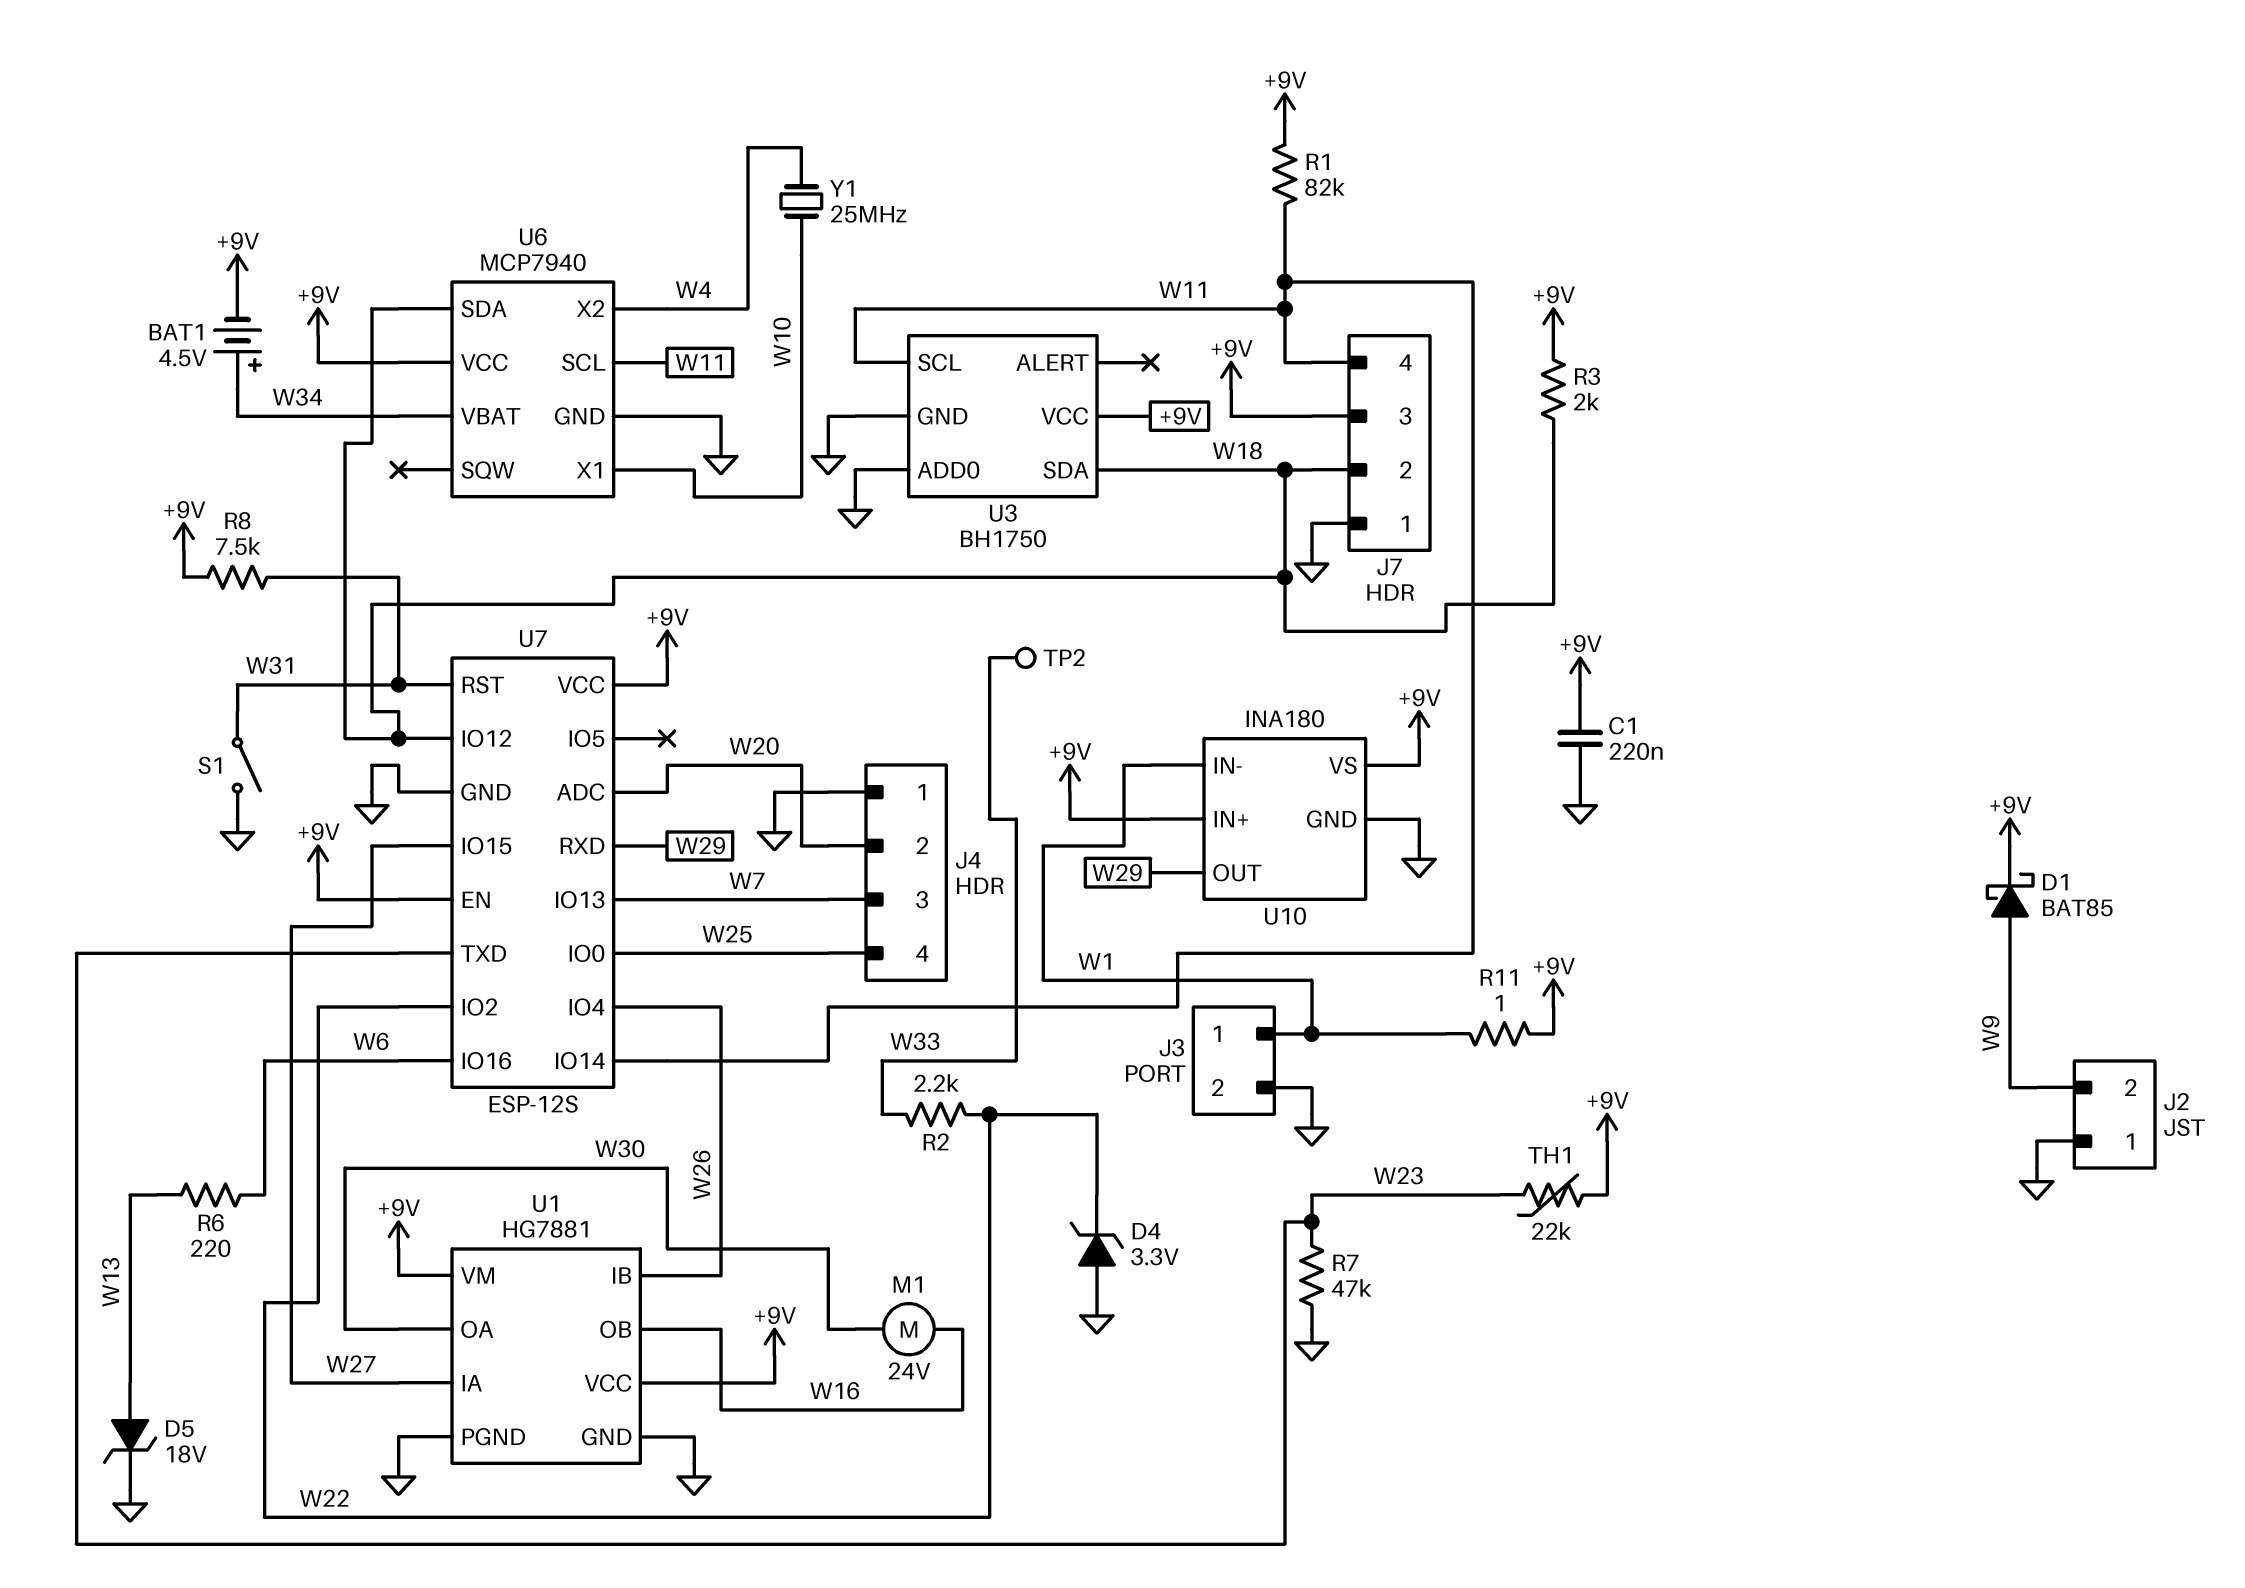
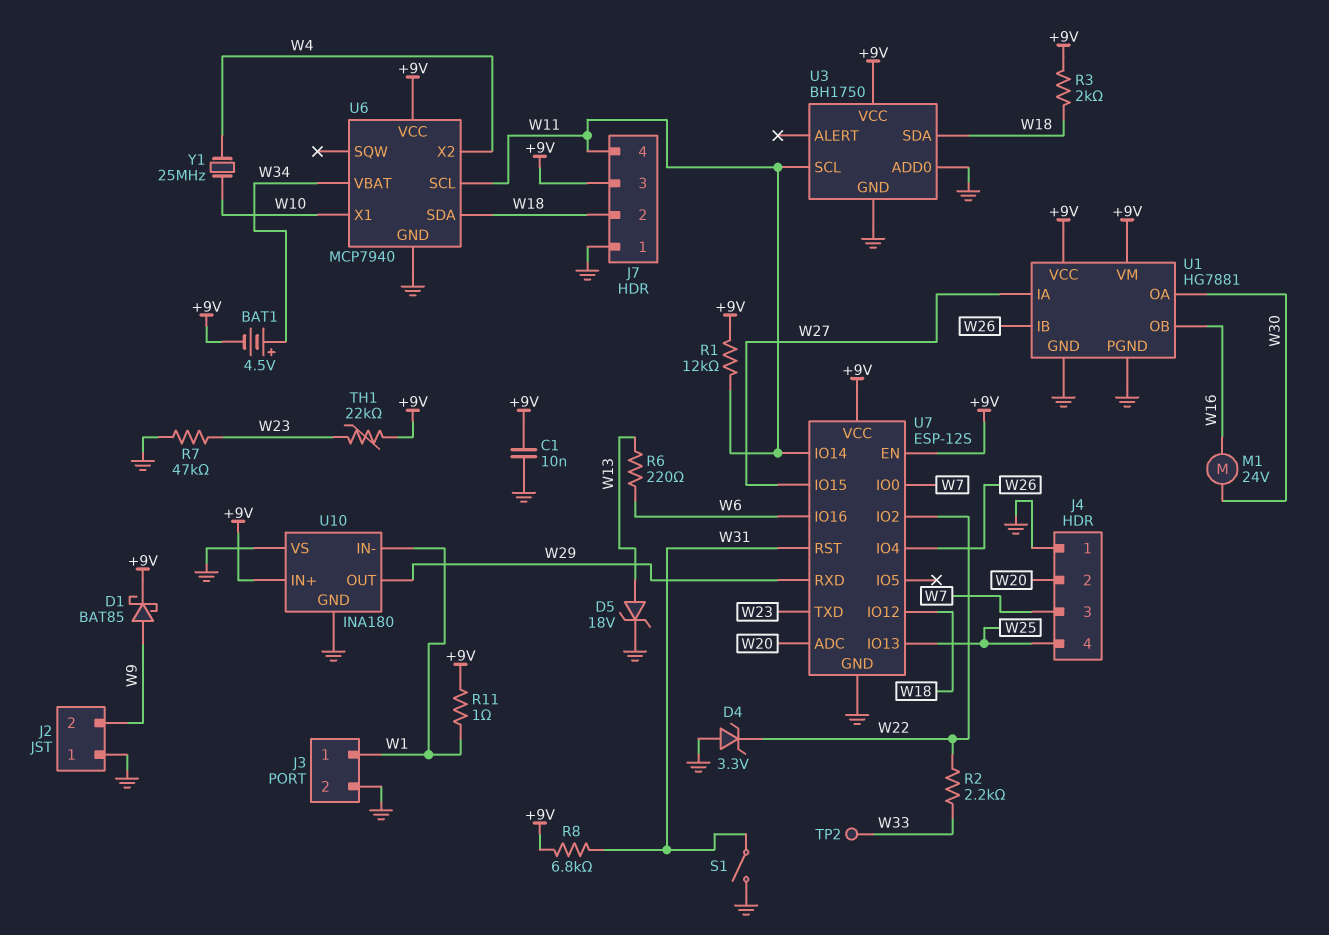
C1: 220nF (+9V, GND) -> 10nF (+9V, GND)
R1: 82k (+9V, W11) -> 12k (+9V, W11)
R8: 7.5k (+9V, W31) -> 6.8k (+9V, W31)
U7 pin IO0: W25 -> W7
U7 pin IO13: W7 -> W25
U10 pin VS: +9V -> GND

